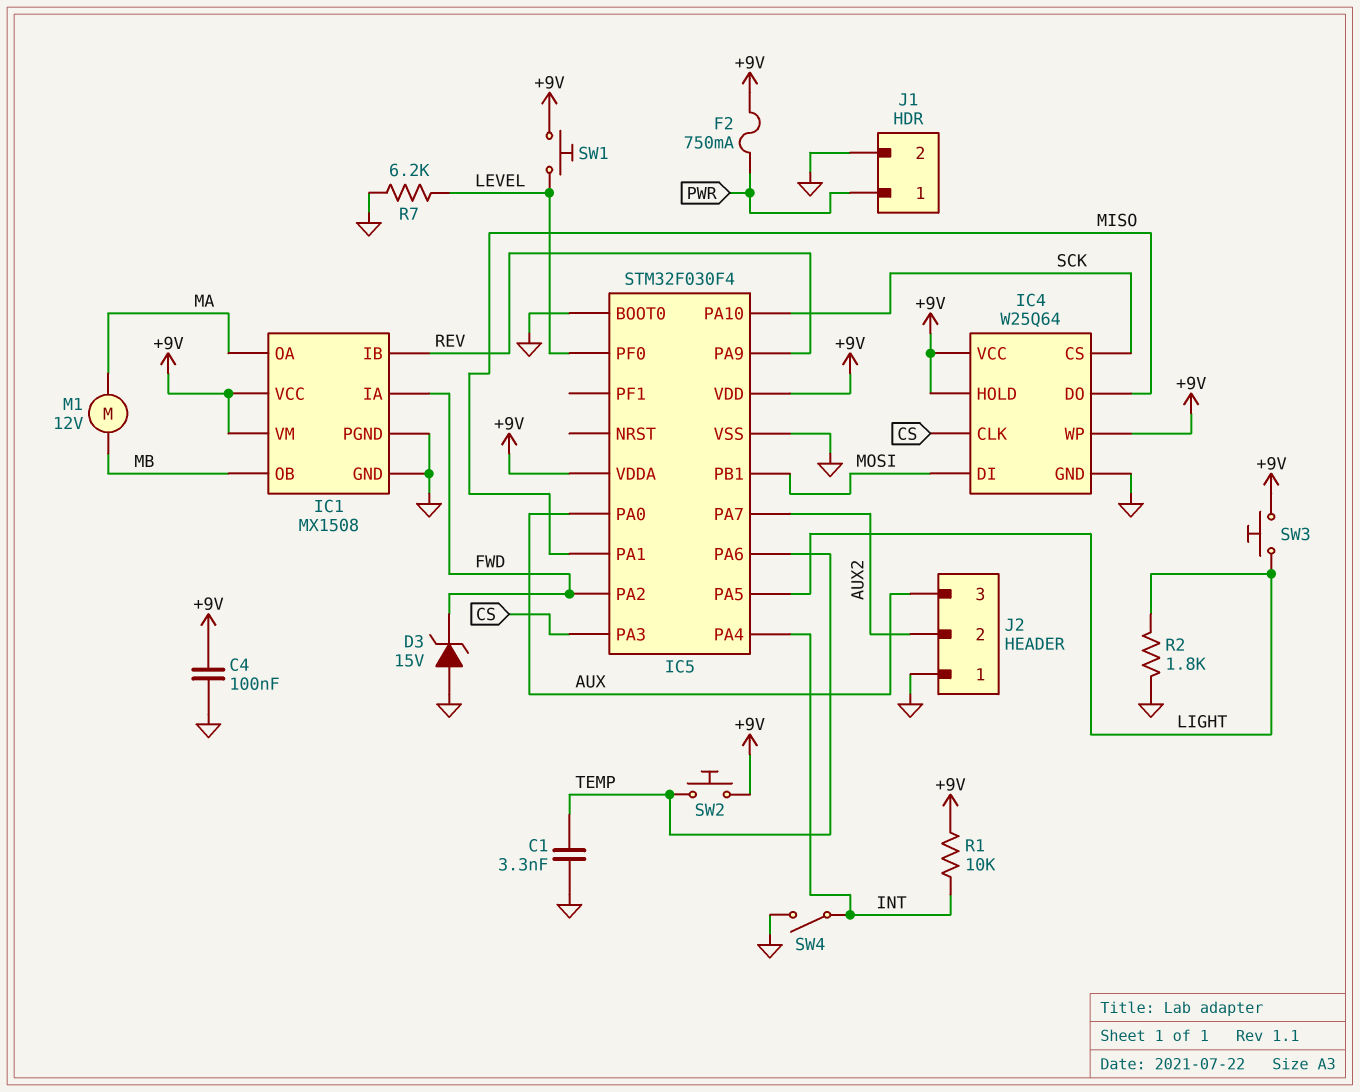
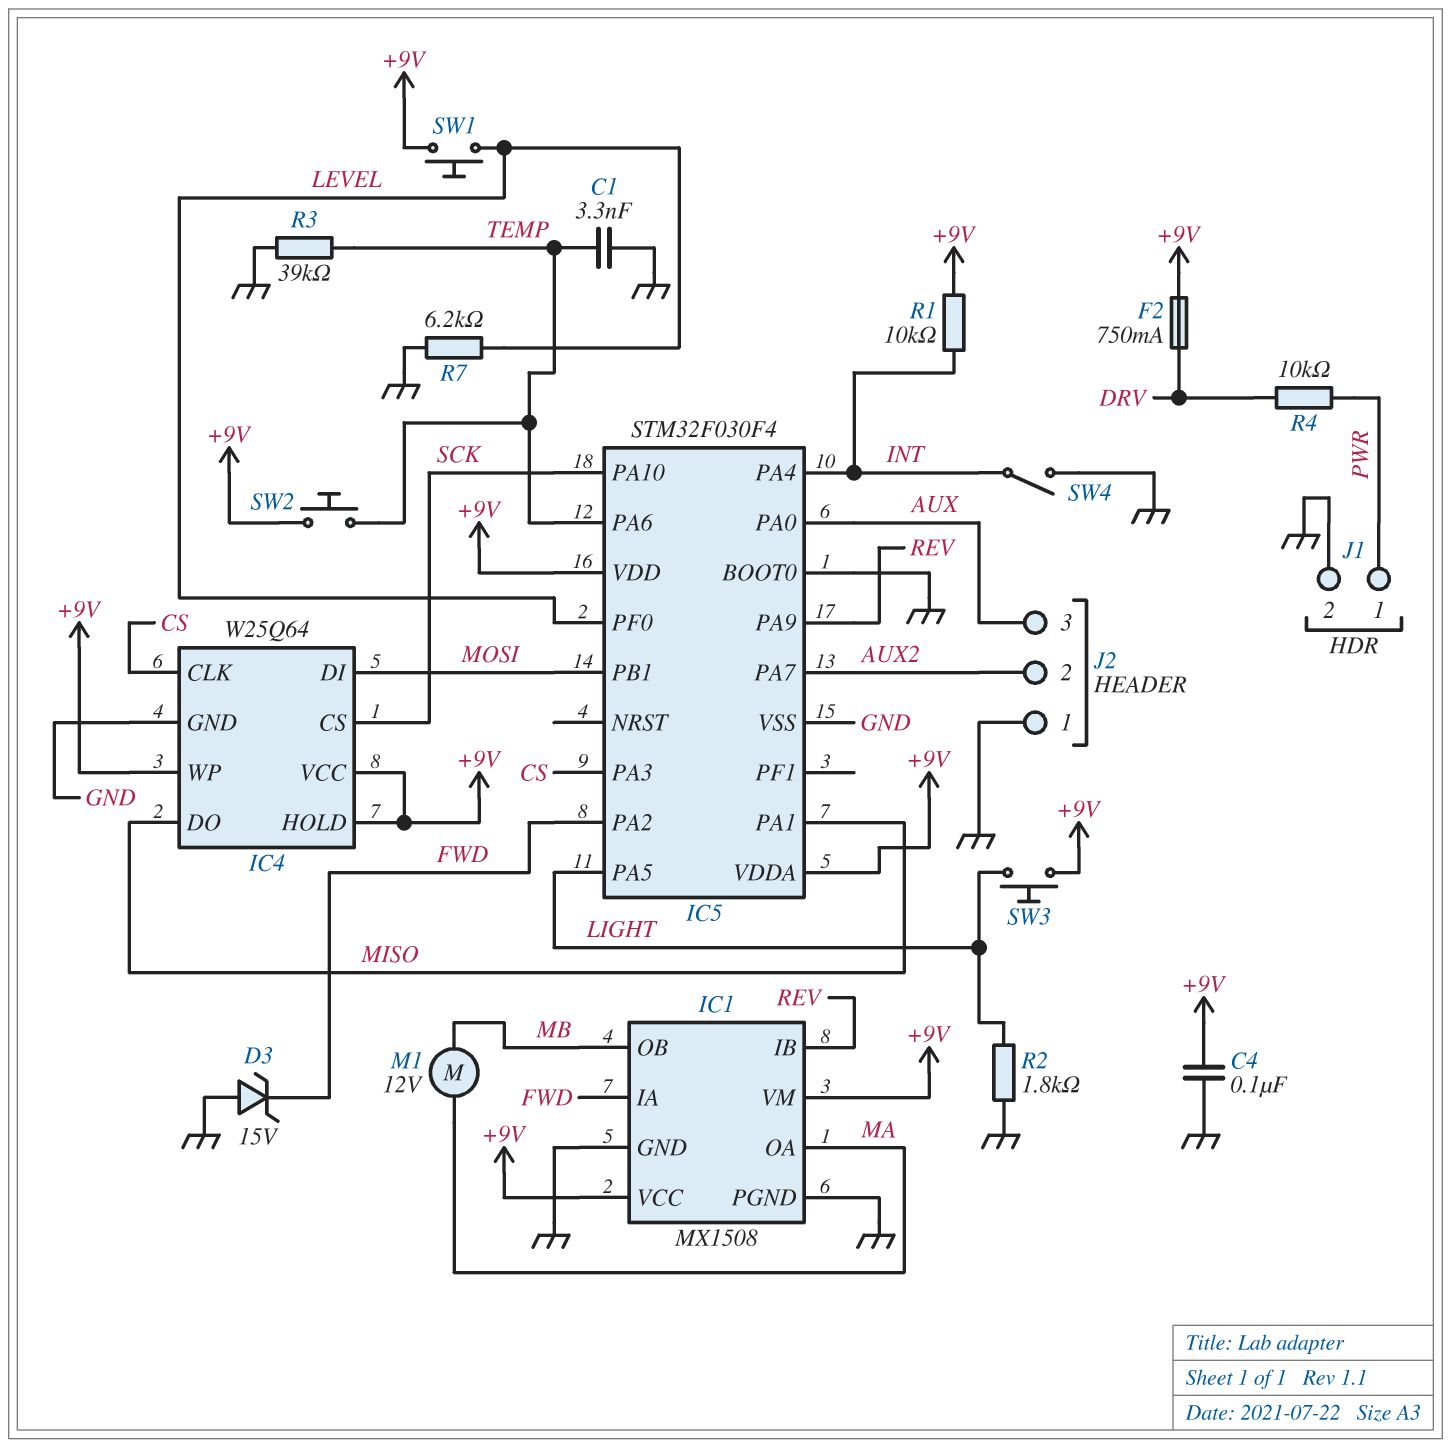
F2: 750mA (+9V, PWR) -> 750mA (+9V, DRV)
R3: none -> 39k (GND, TEMP)
R4: none -> 10k (DRV, PWR)

